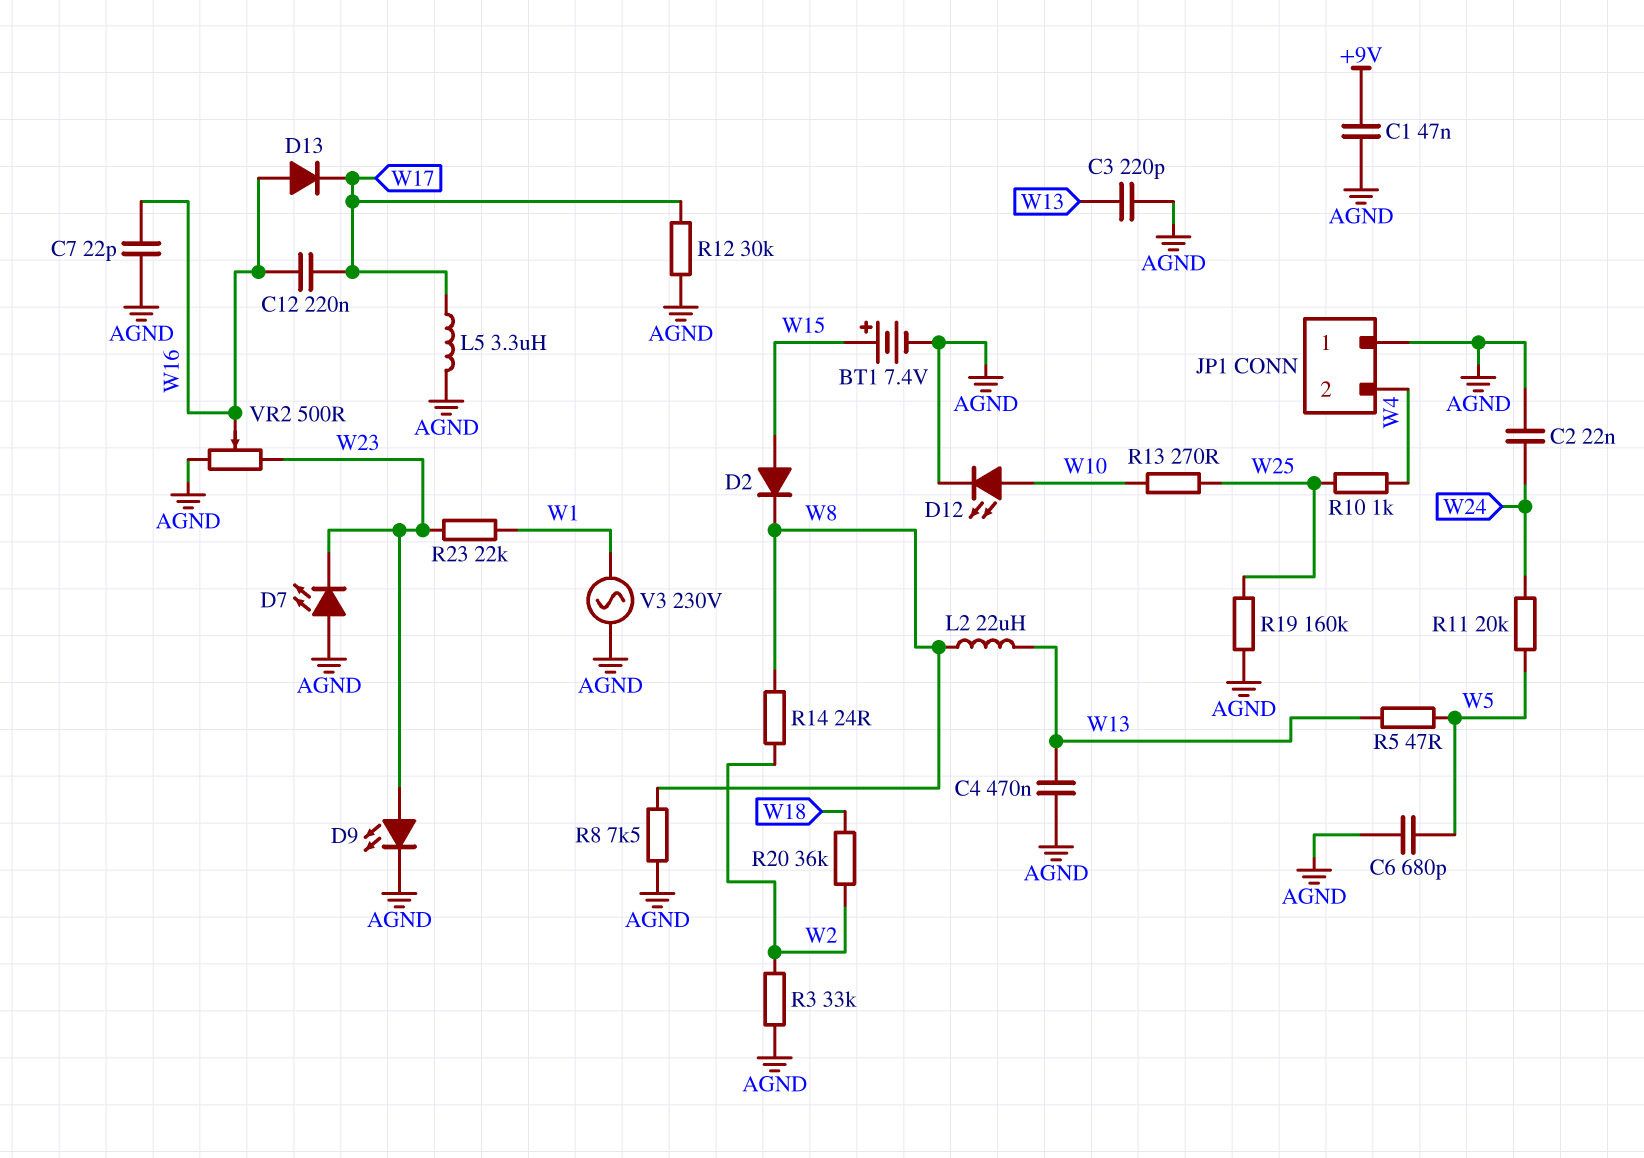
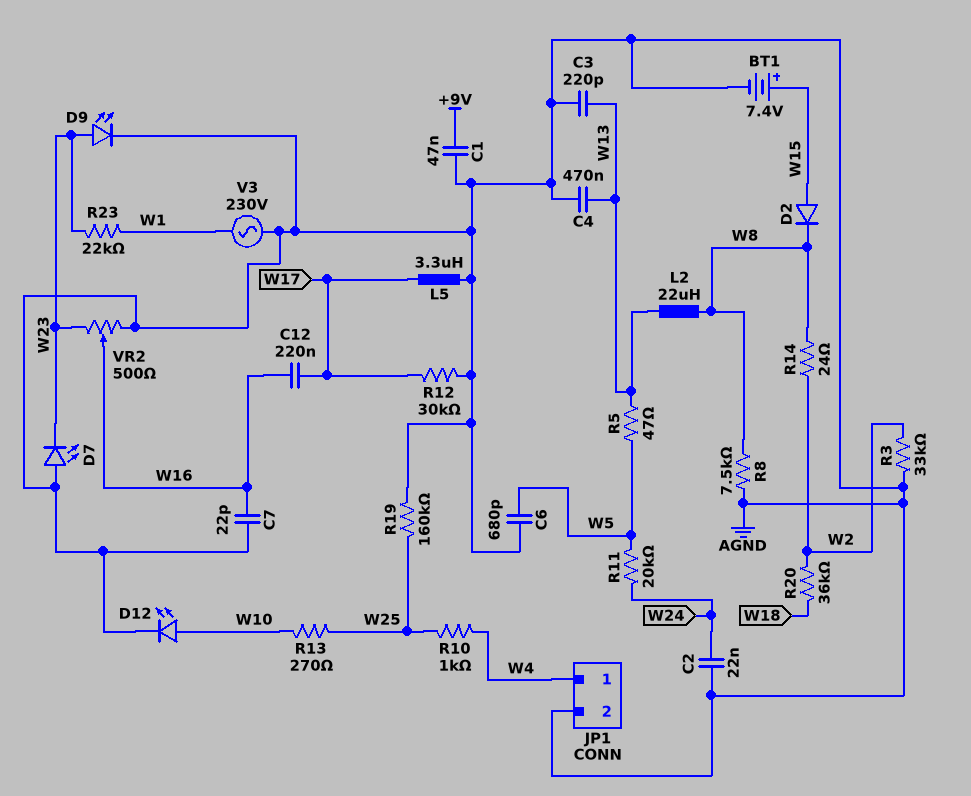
D13: diode (A W16, K W17) -> none
JP1 pin 1: AGND -> W4
JP1 pin 2: W4 -> AGND

